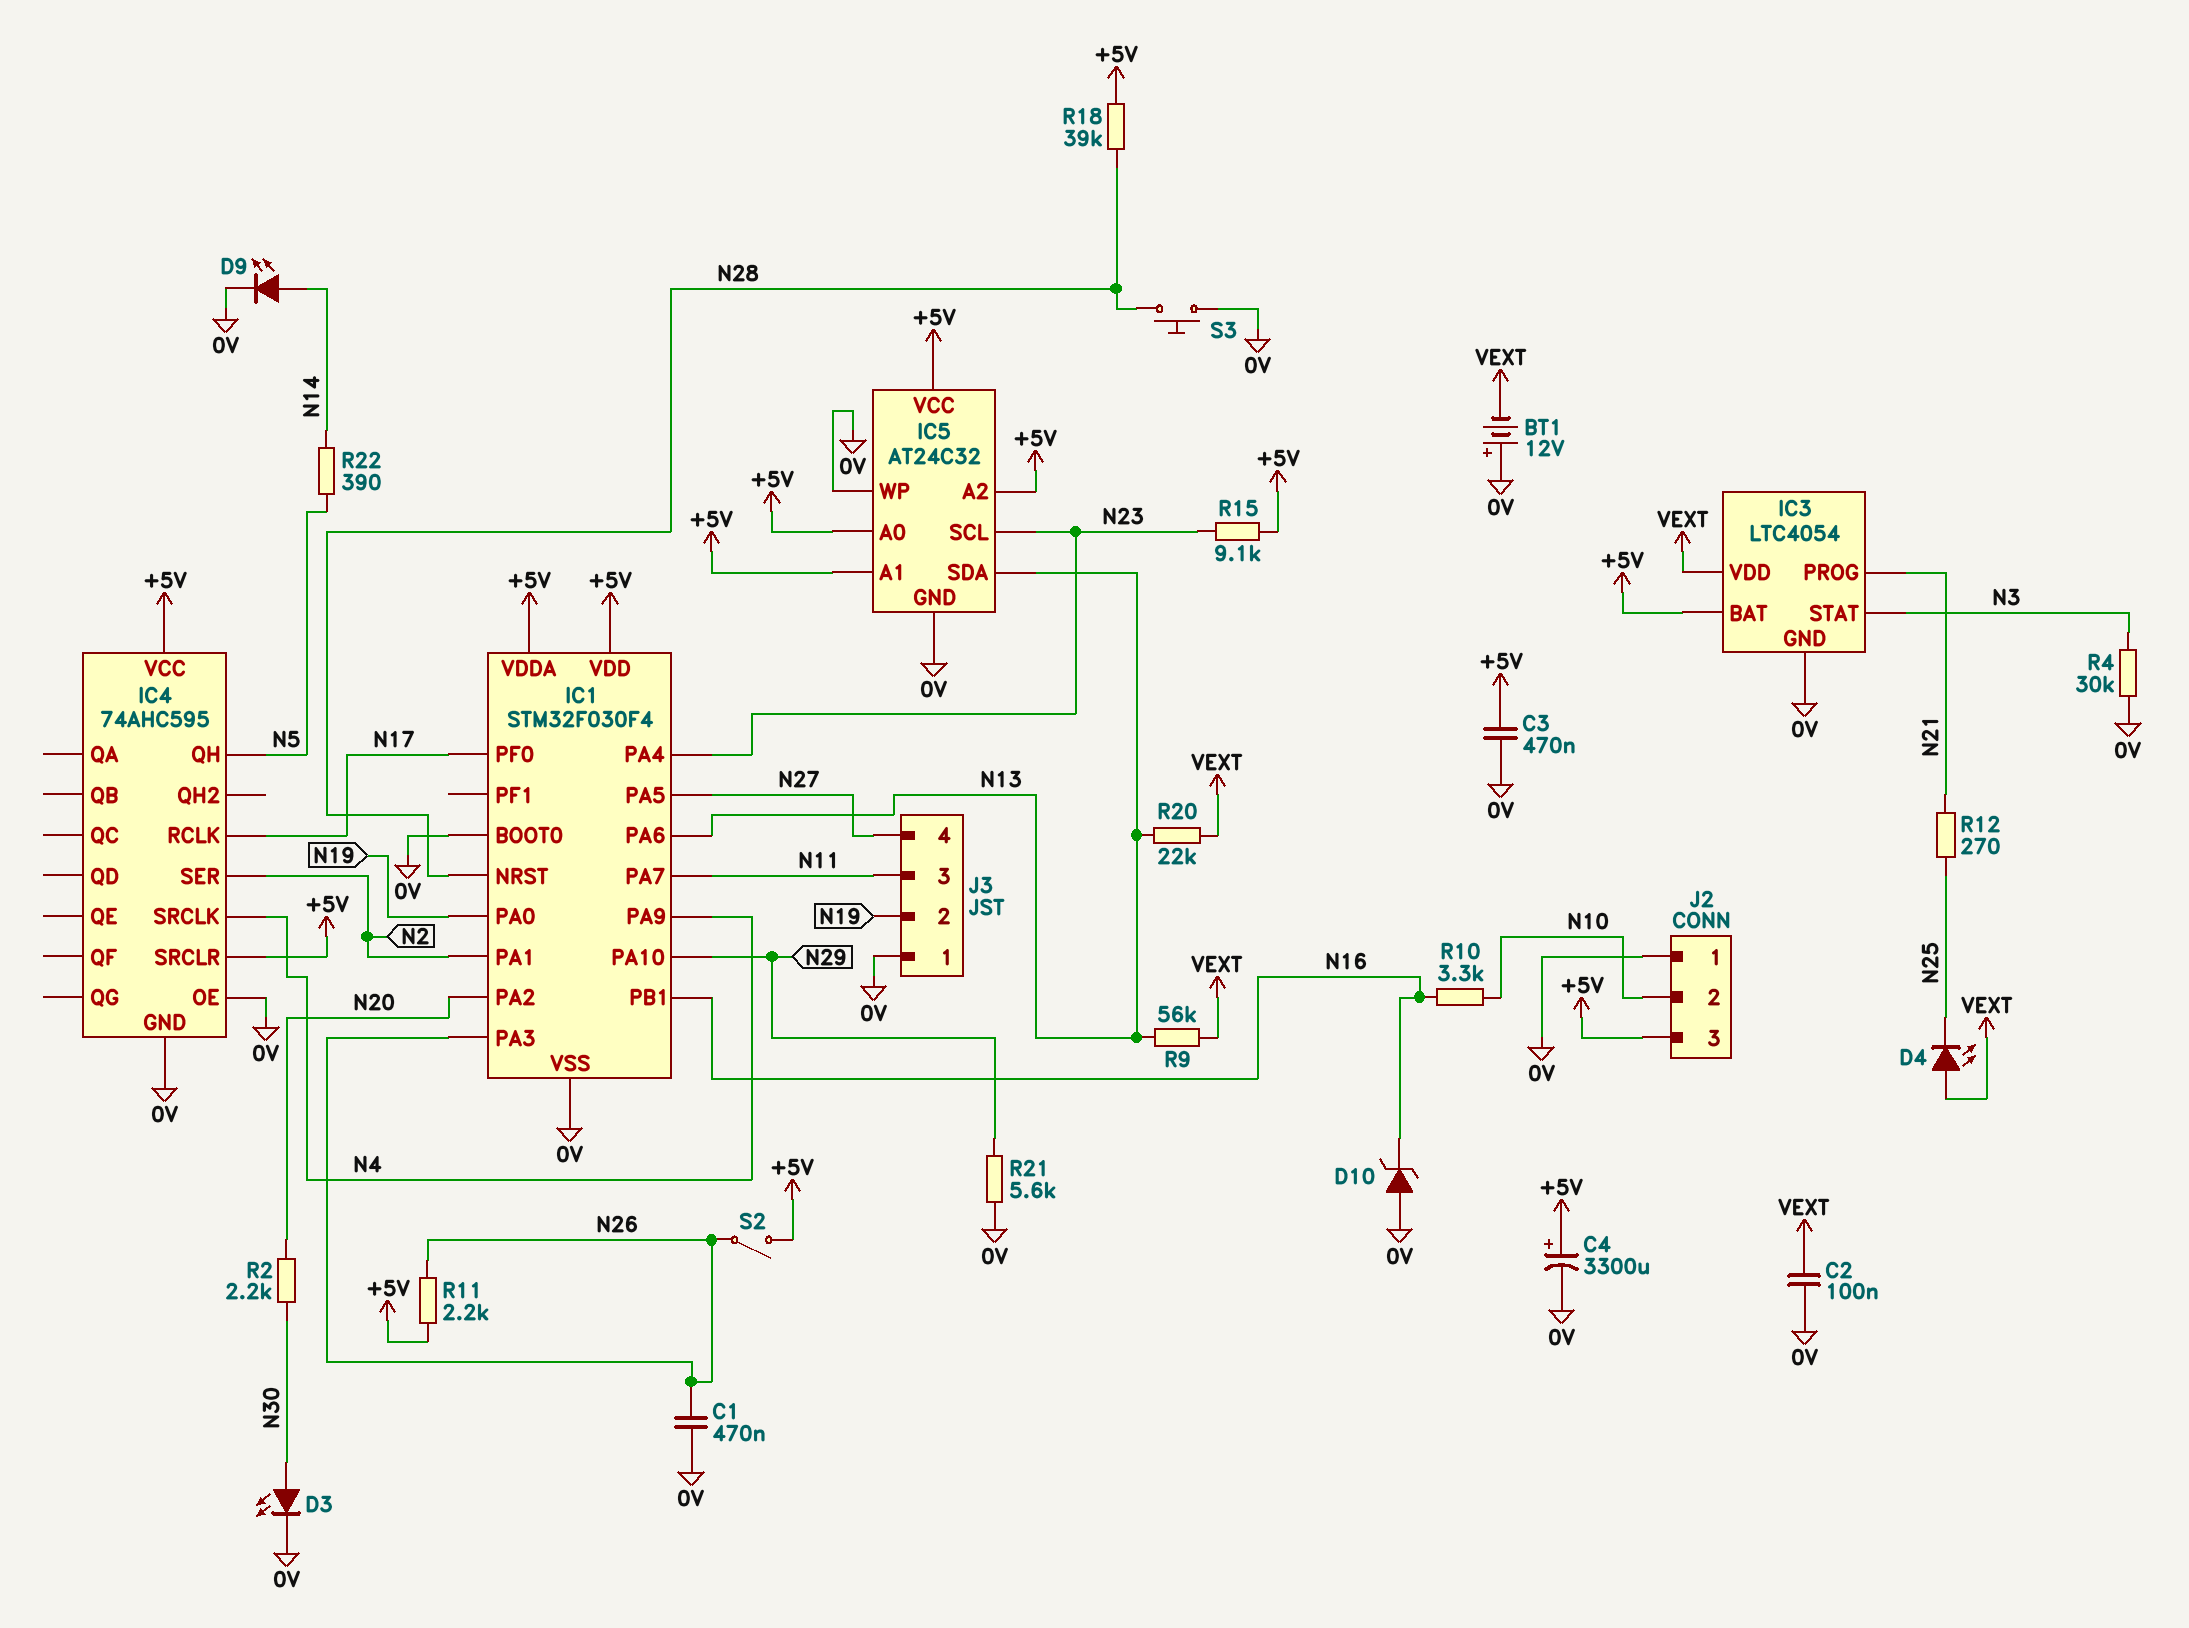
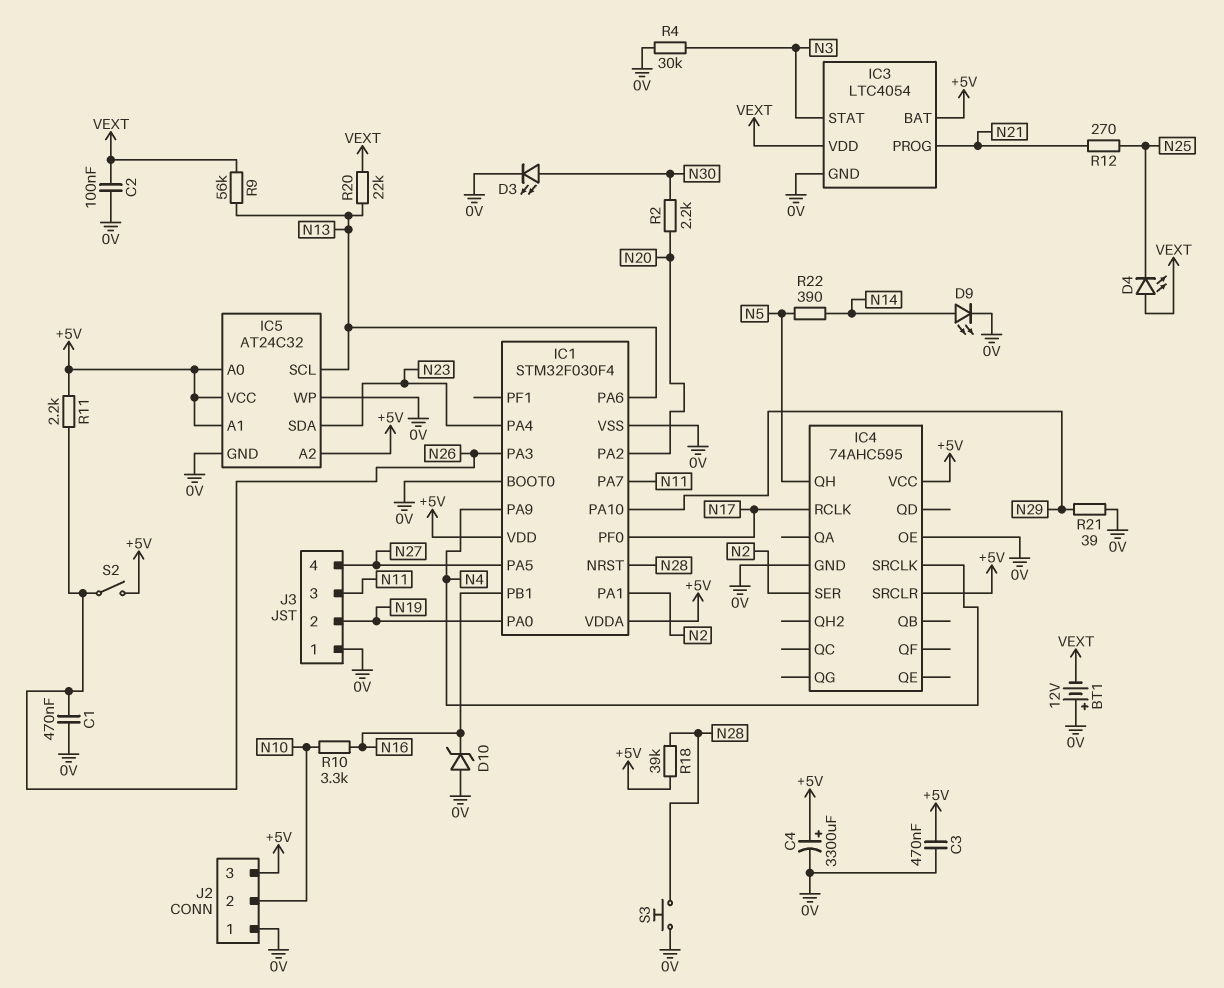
IC5 pin SCL: N23 -> N13
IC5 pin SDA: N13 -> N23
R15: 9.1k (+5V, N23) -> none
R21: 5.6k (0V, N29) -> 39 (0V, N29)

